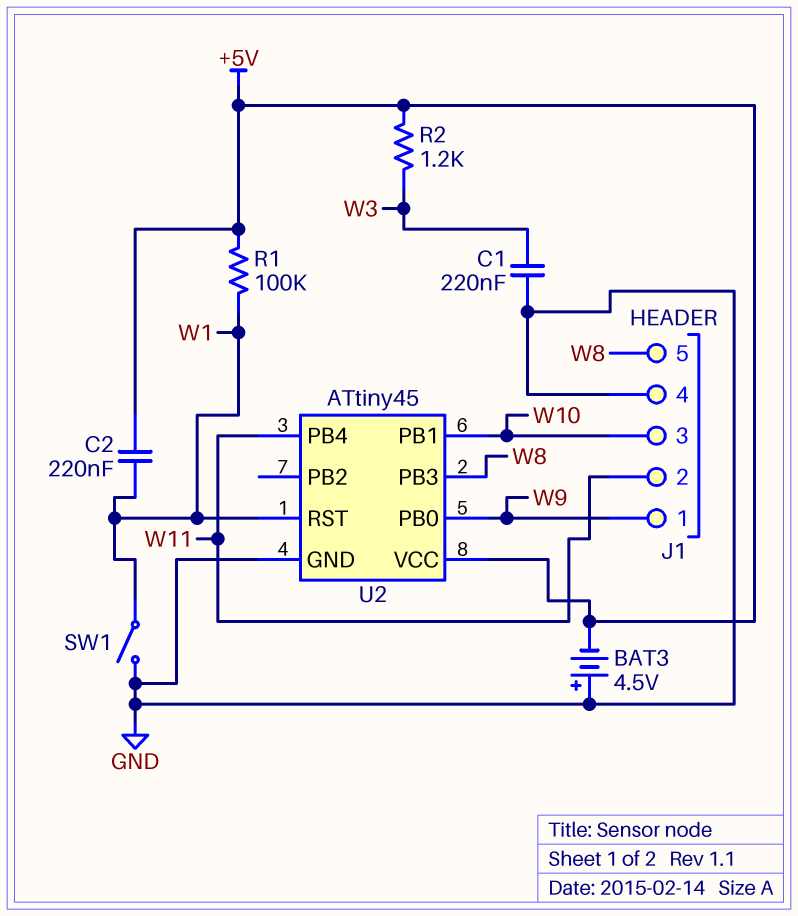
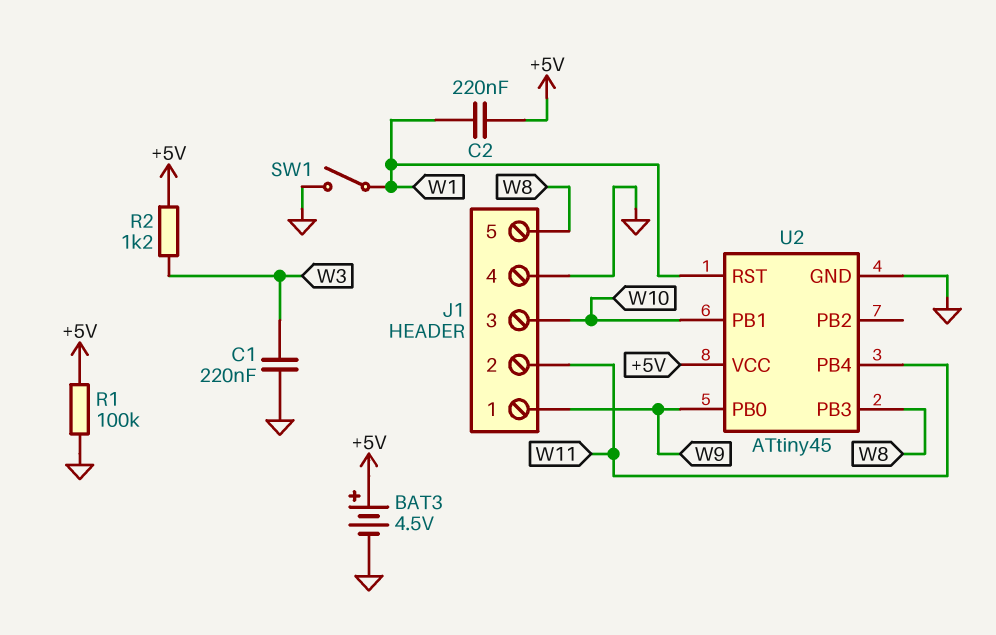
BAT3: 4.5V (plus GND, minus +5V) -> 4.5V (plus +5V, minus GND)
R1: 100k (+5V, W1) -> 100k (+5V, GND)

